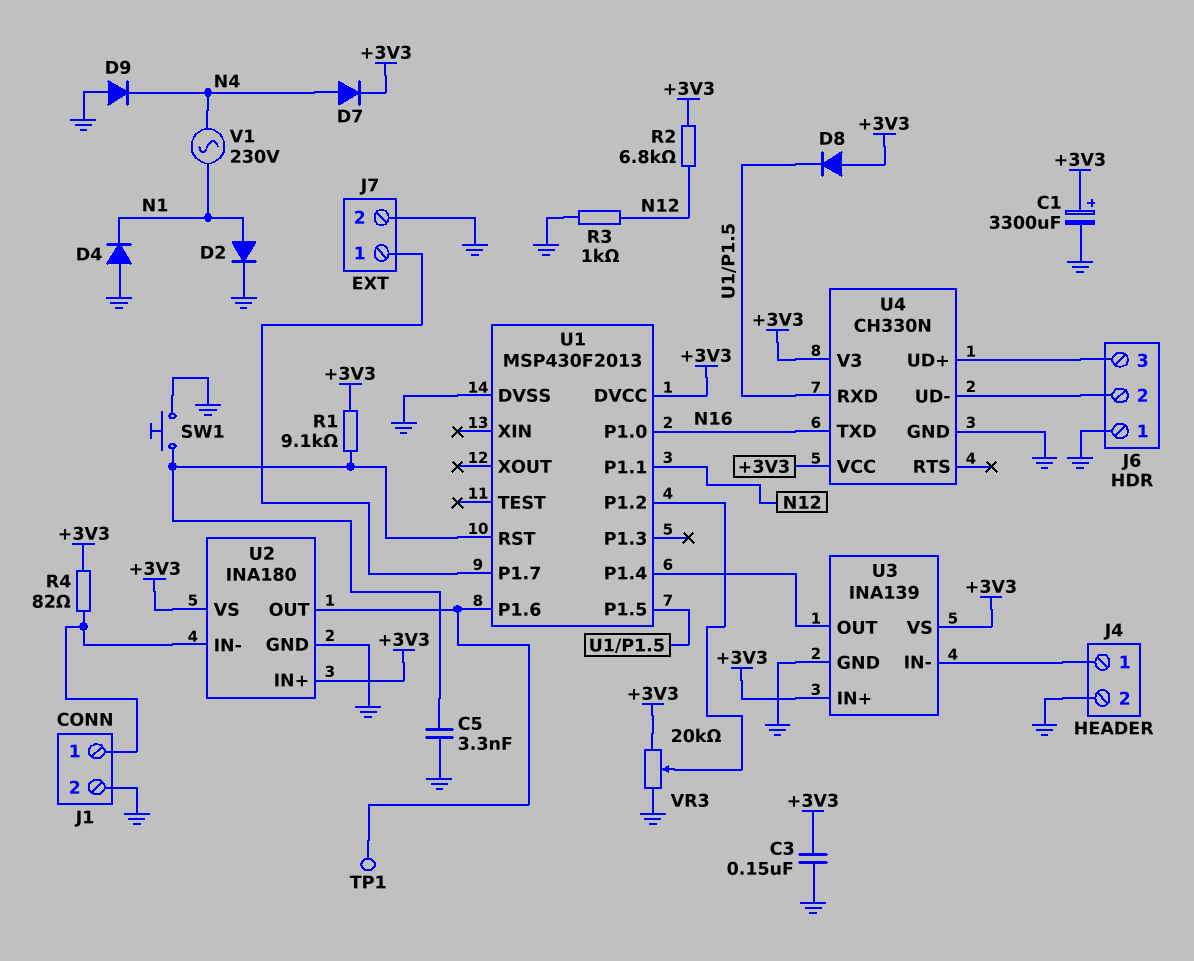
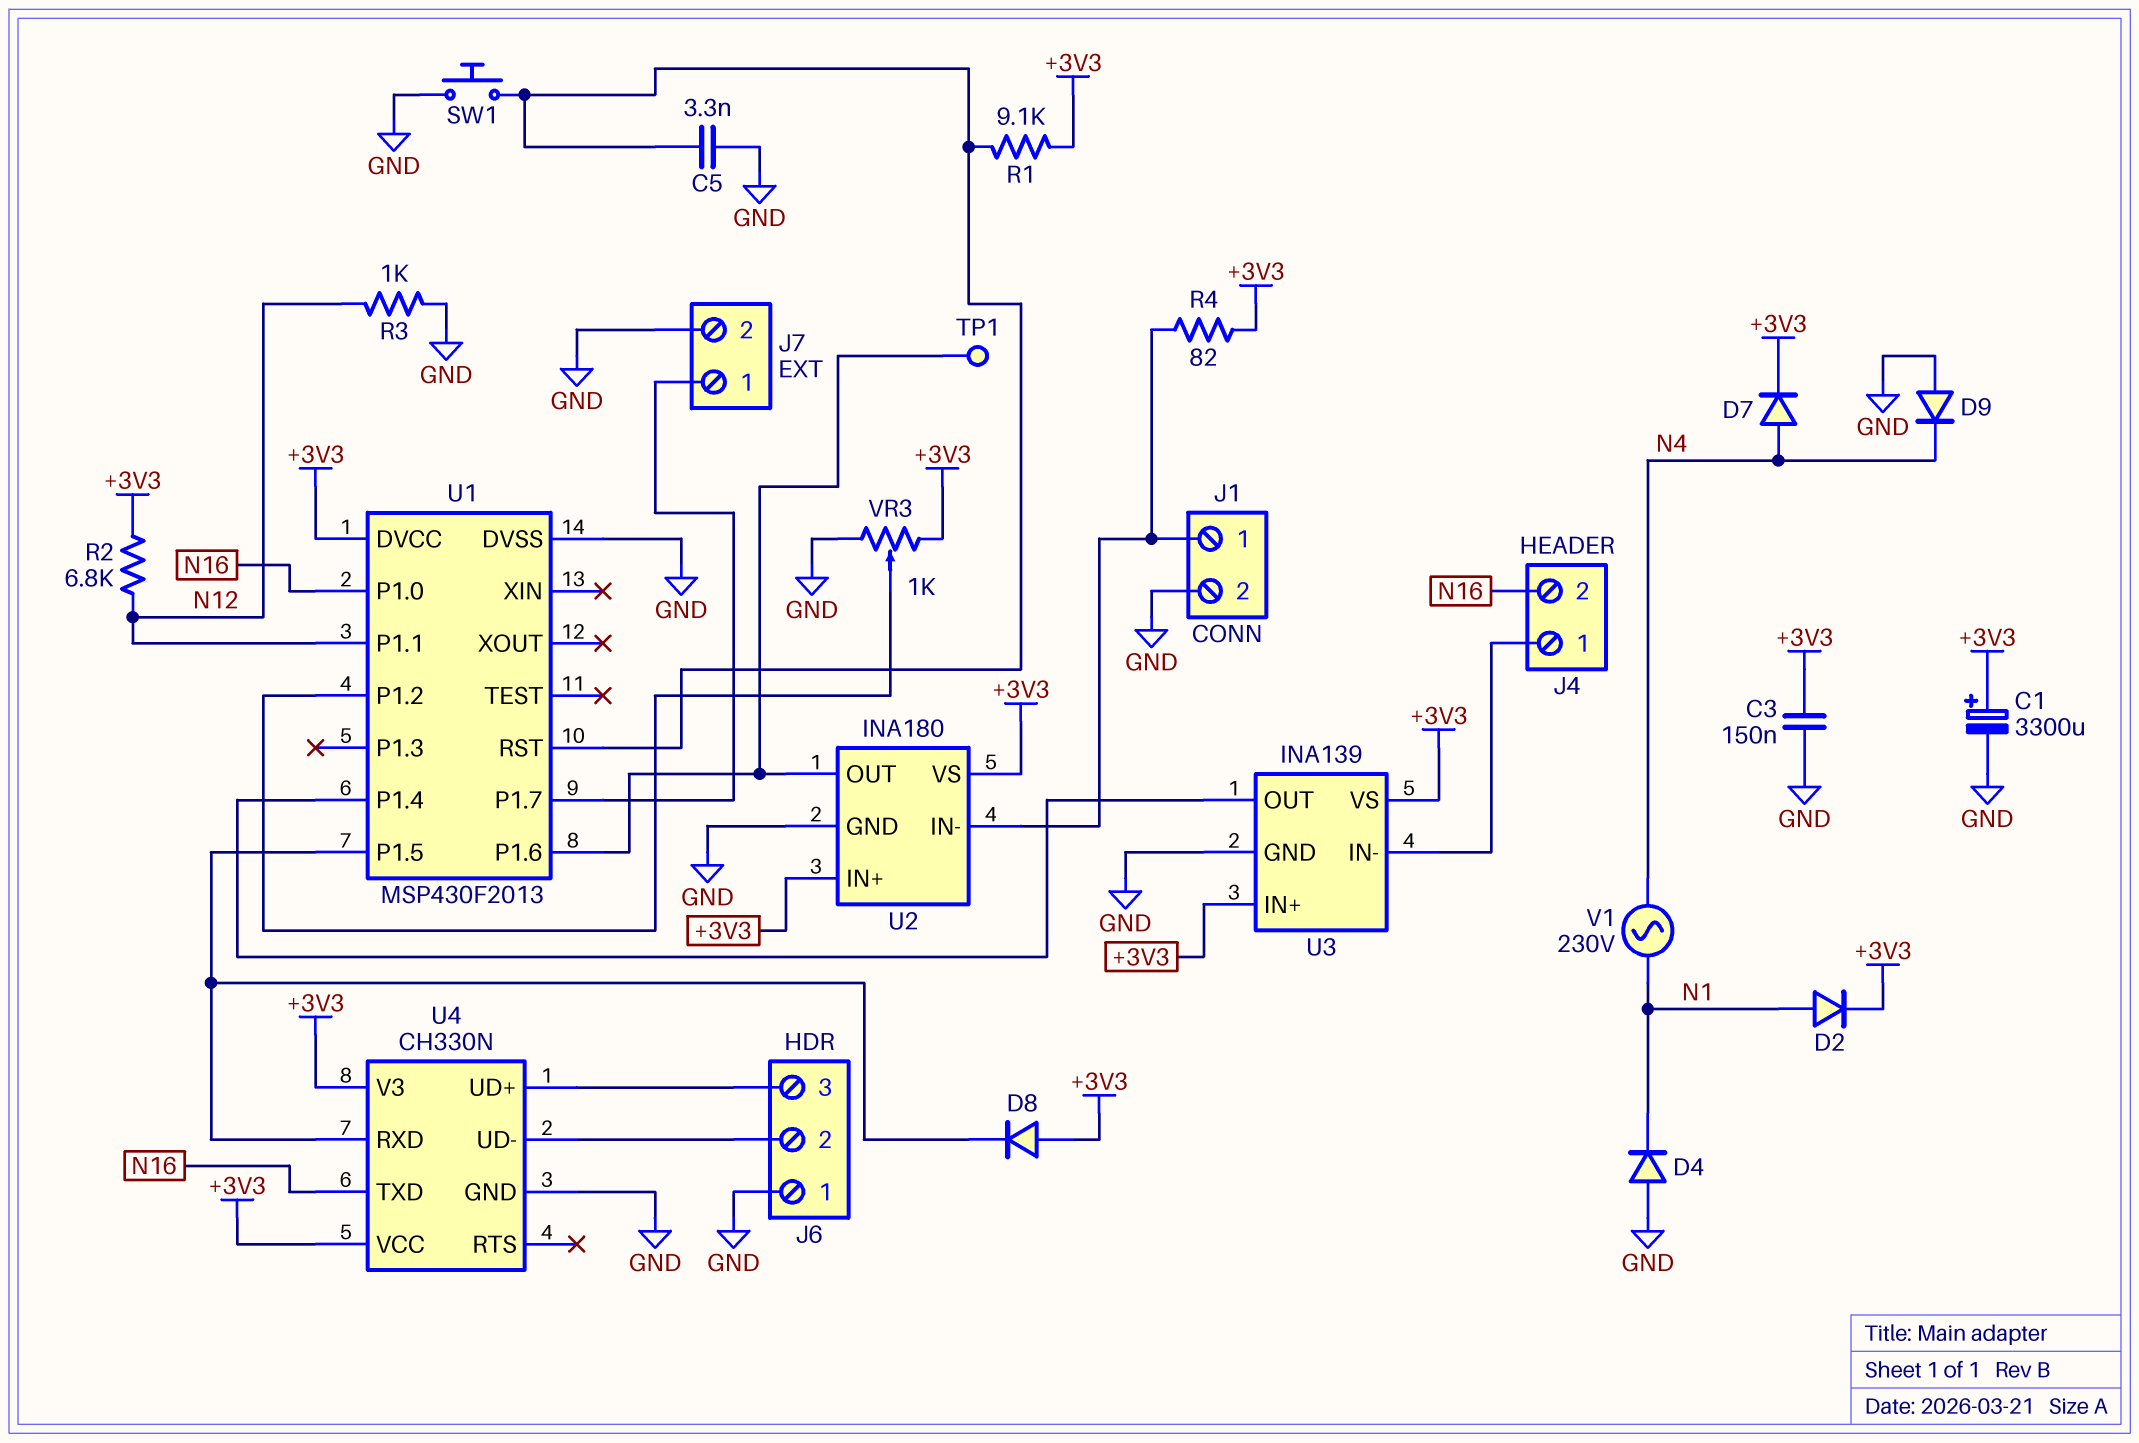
D2: diode (A N1, K GND) -> diode (A N1, K +3V3)
J4 pin 2: GND -> N16
VR3: 20k (+3V3, GND, wiper U1/P1.2) -> 1k (+3V3, GND, wiper U1/P1.2)

